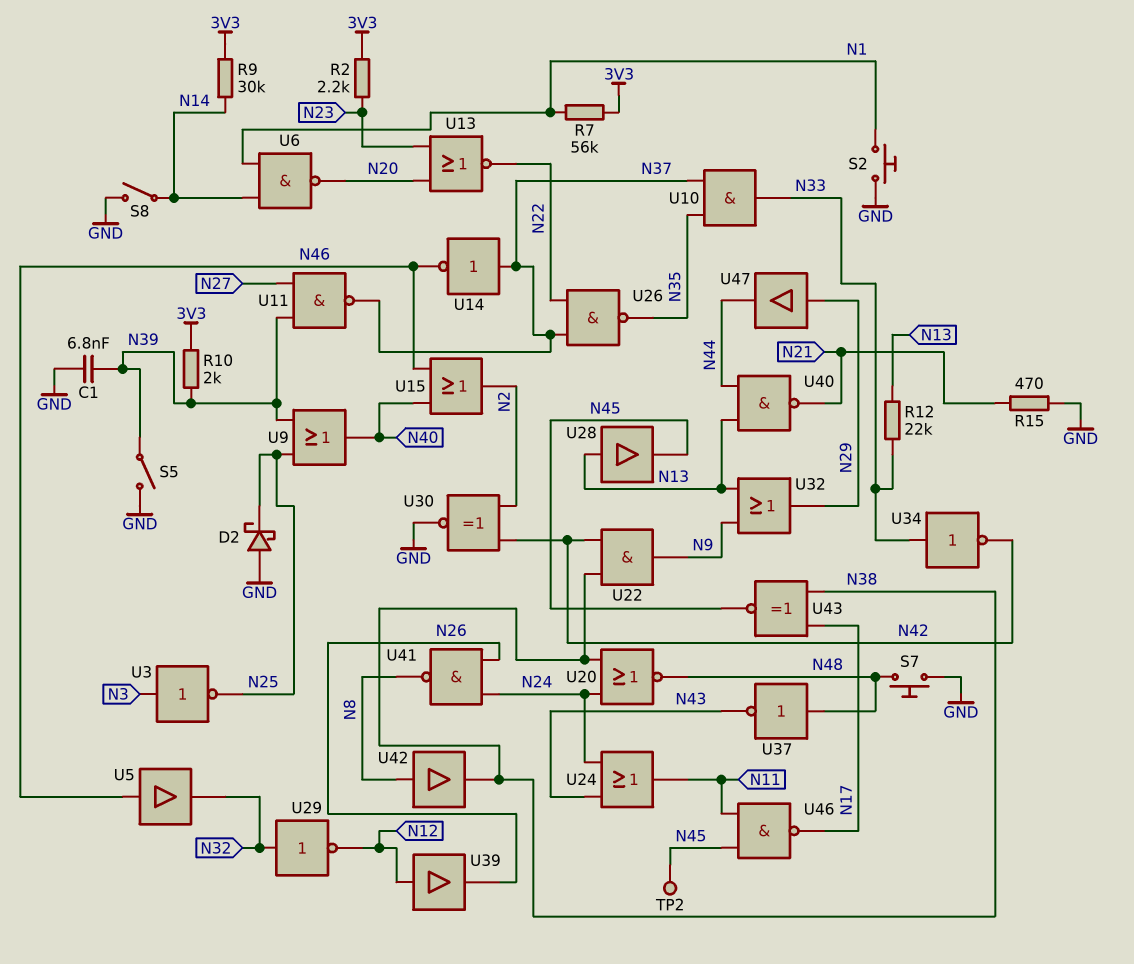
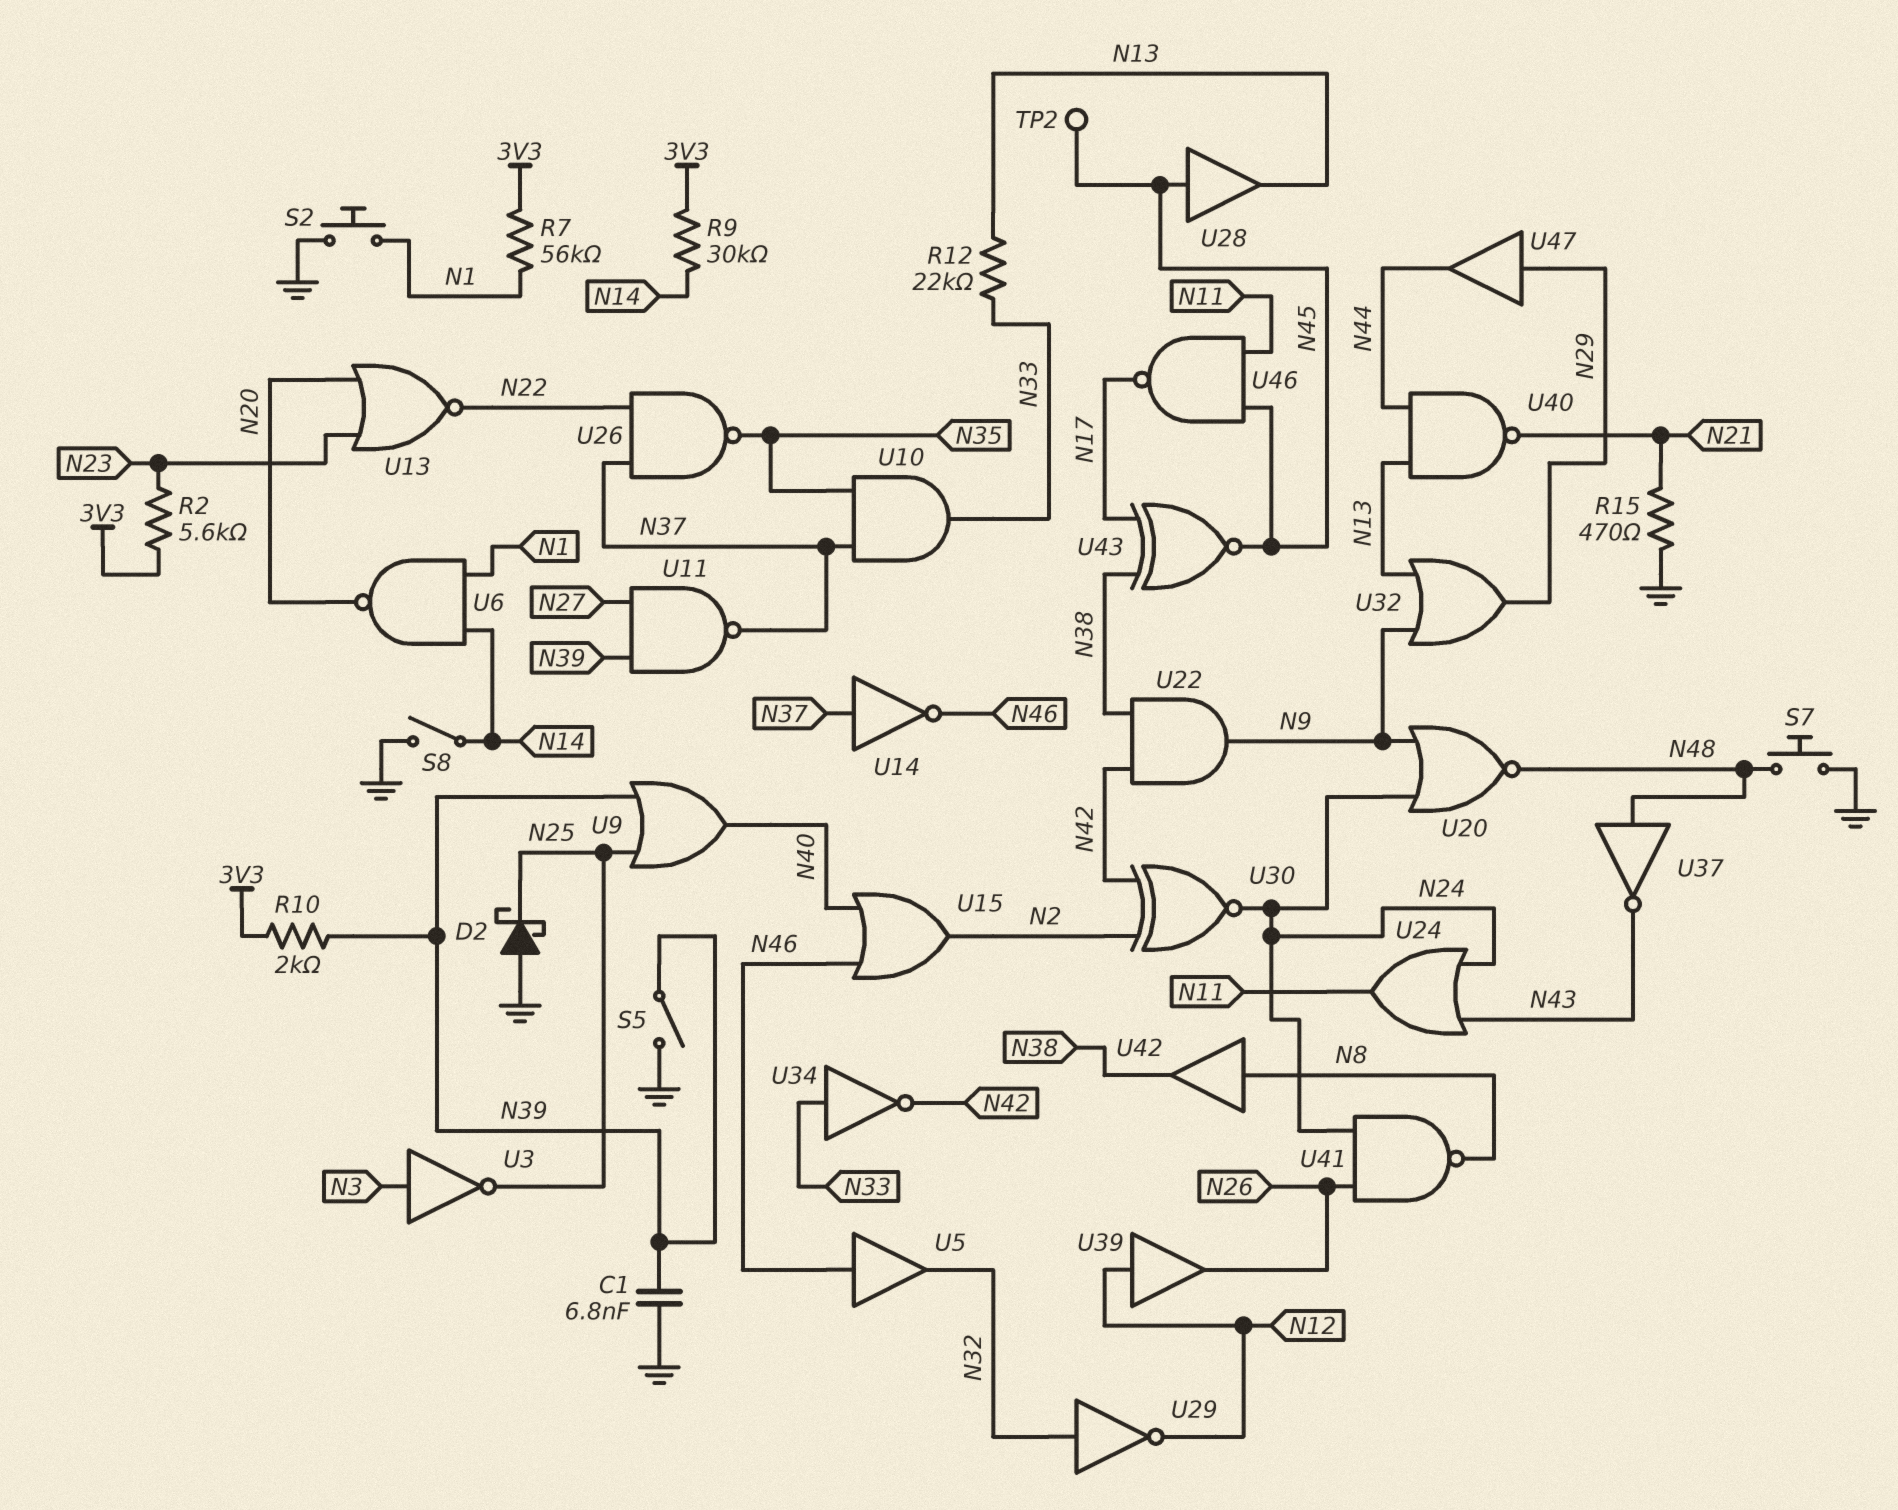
R2: 2.2k (3V3, N23) -> 5.6k (3V3, N23)
U20: NOR (in N24, in N38, out N48) -> NOR (in N9, in N24, out N48)
U28: buffer (in N13, out N45) -> buffer (in N45, out N13)
U30: XNOR (in N2, in N42, out GND) -> XNOR (in N2, in N42, out N24)

